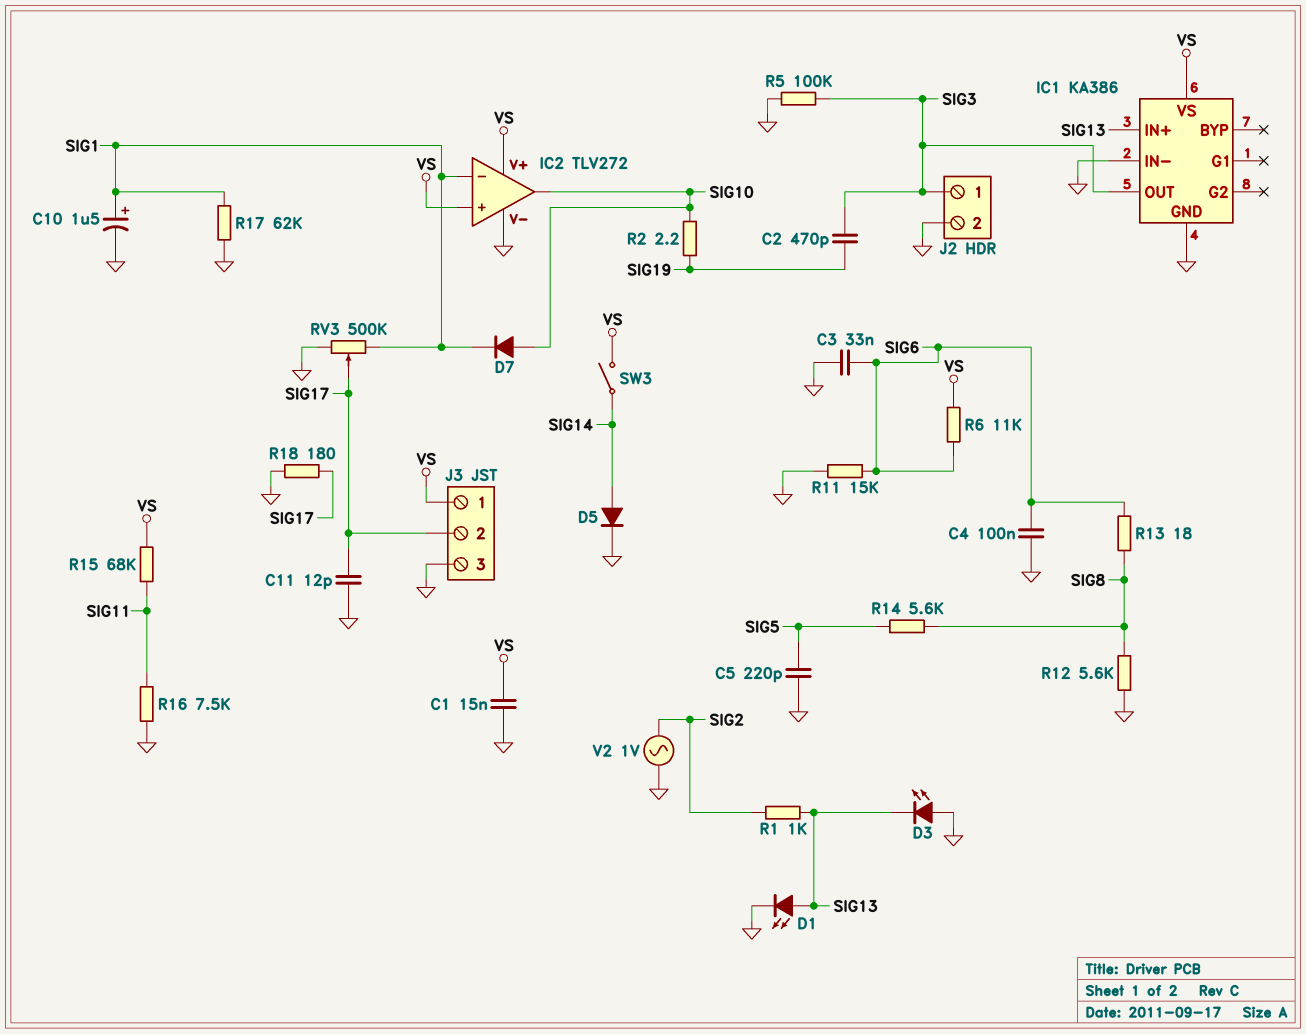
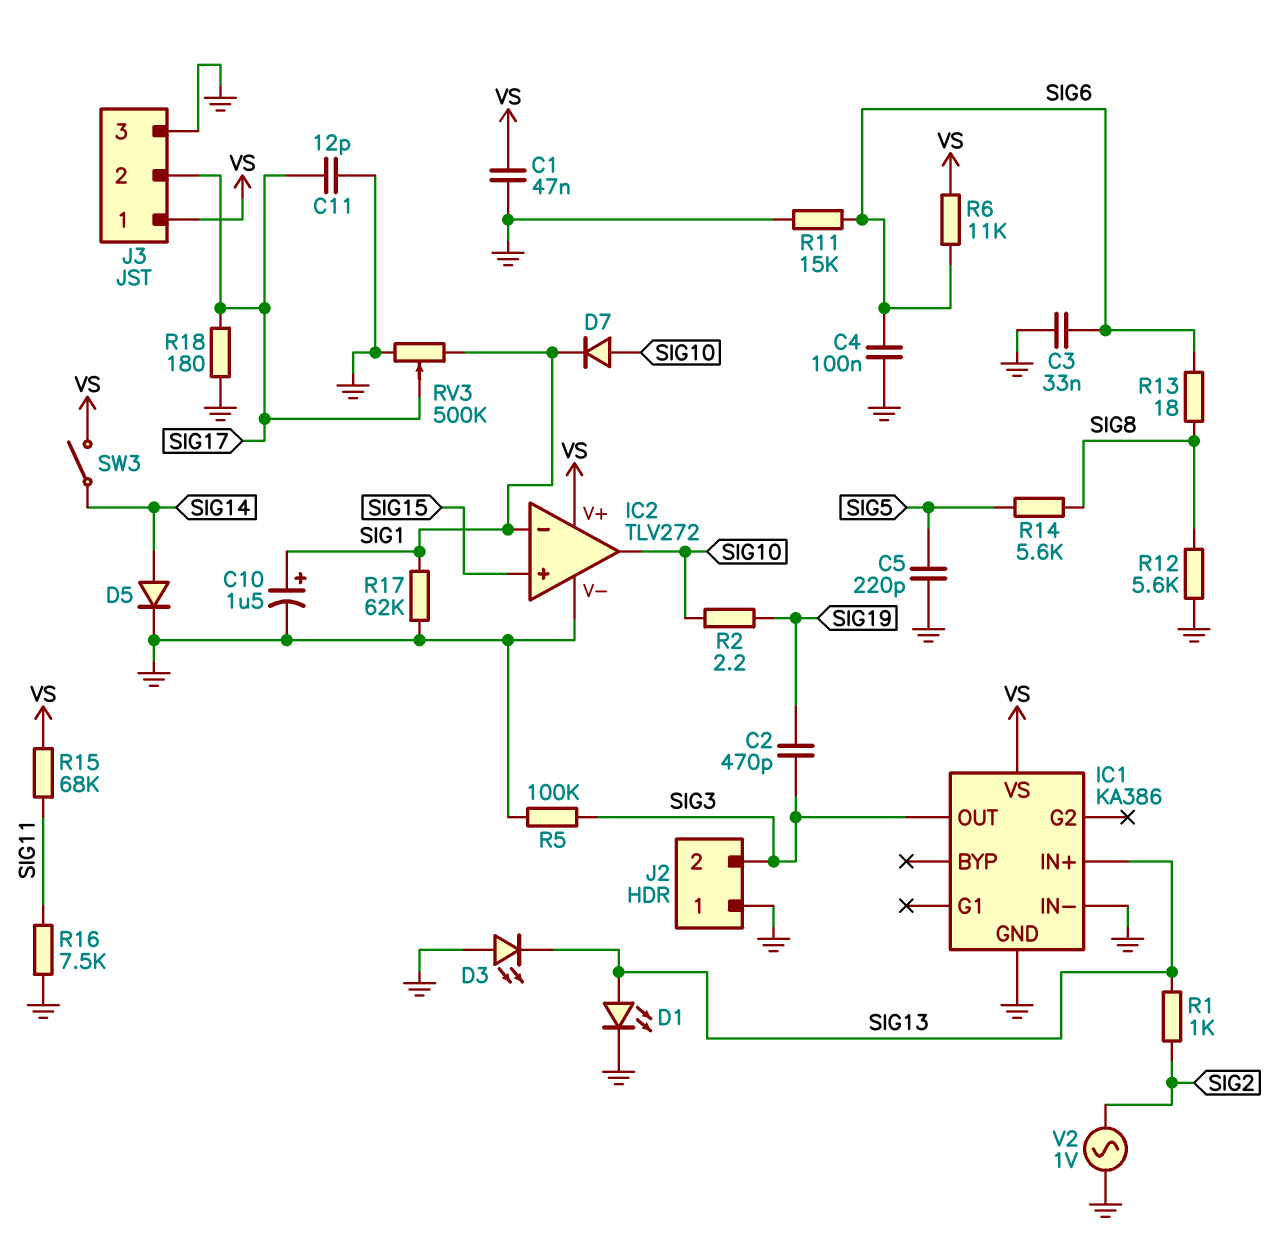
C1: 15nF (GND, VS) -> 47nF (GND, VS)
IC2 pin in+: VS -> SIG15
J2 pin 1: SIG3 -> GND
J2 pin 2: GND -> SIG3

